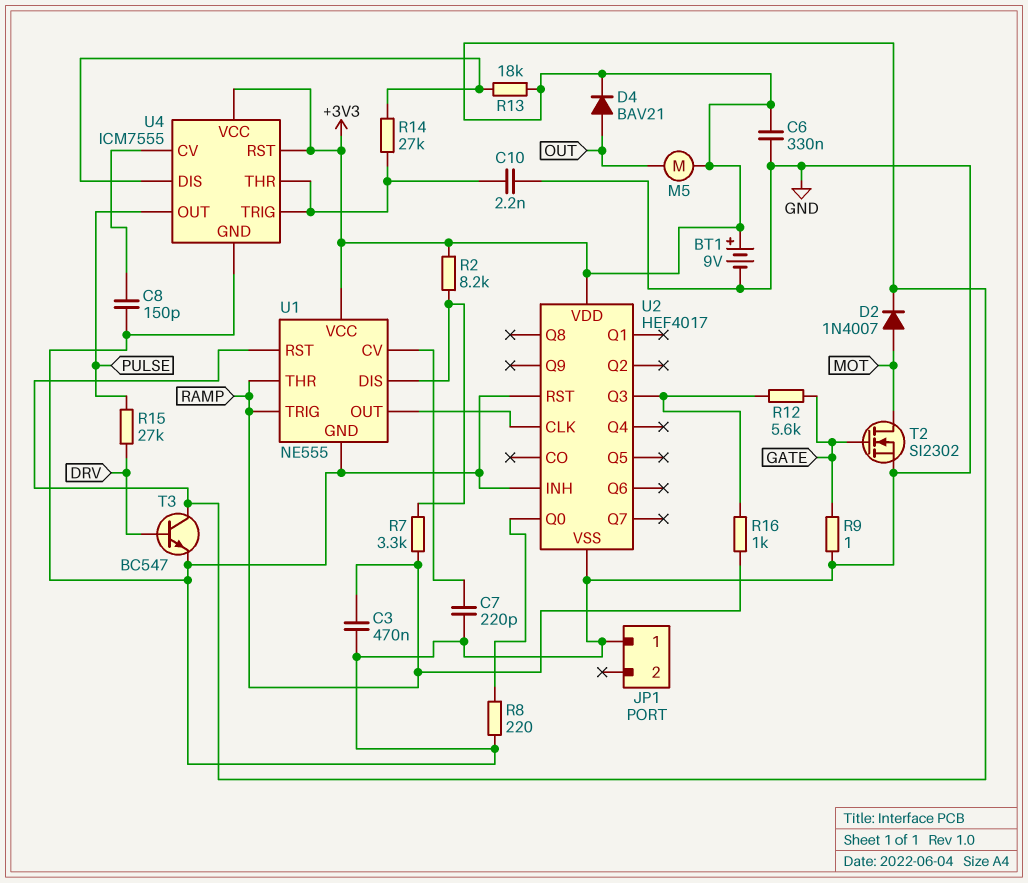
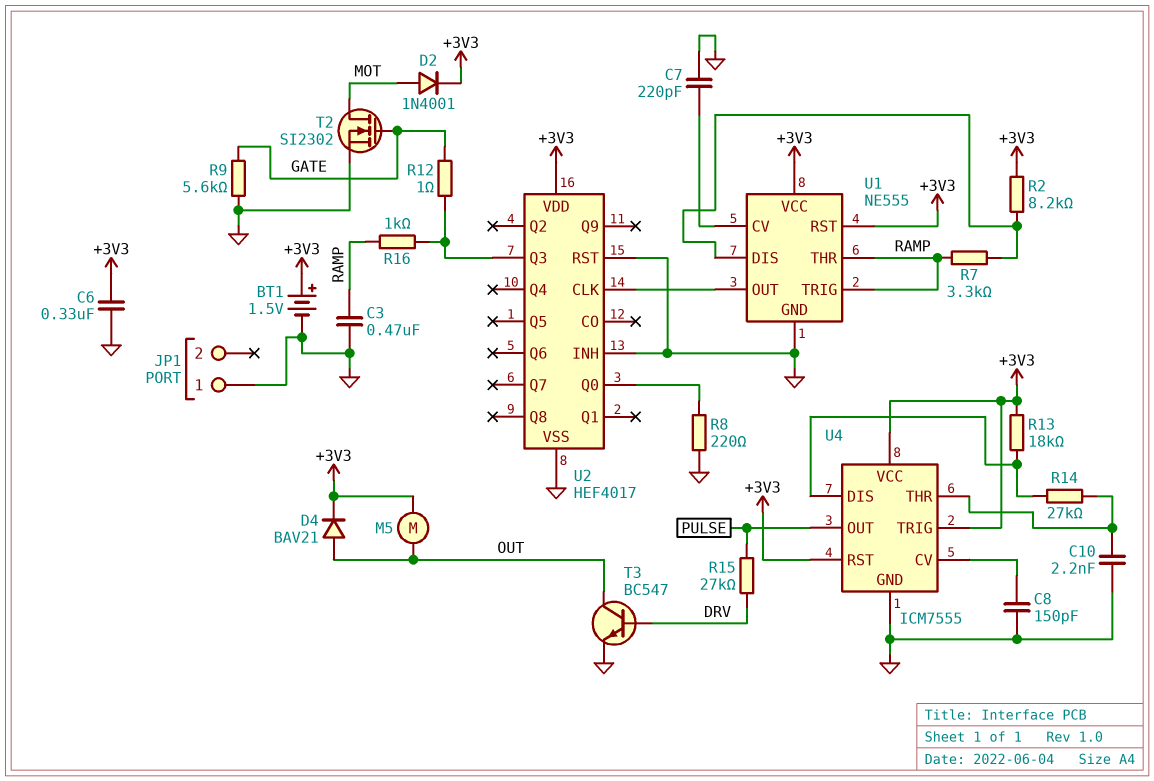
BT1: 9V (plus +3V3, minus GND) -> 1.5V (plus +3V3, minus GND)
D2: diode 1N4007 (A MOT, K +3V3) -> diode 1N4001 (A MOT, K +3V3)
R9: 1 (GATE, GND) -> 5.6k (GATE, GND)
R12: 5.6k (GATE, U2/Q3) -> 1 (GATE, U2/Q3)
T3: NPN BC547 (B DRV, C +3V3, E GND) -> NPN BC547 (B DRV, C OUT, E GND)
U4 pin TRIG: U4/THR -> +3V3

